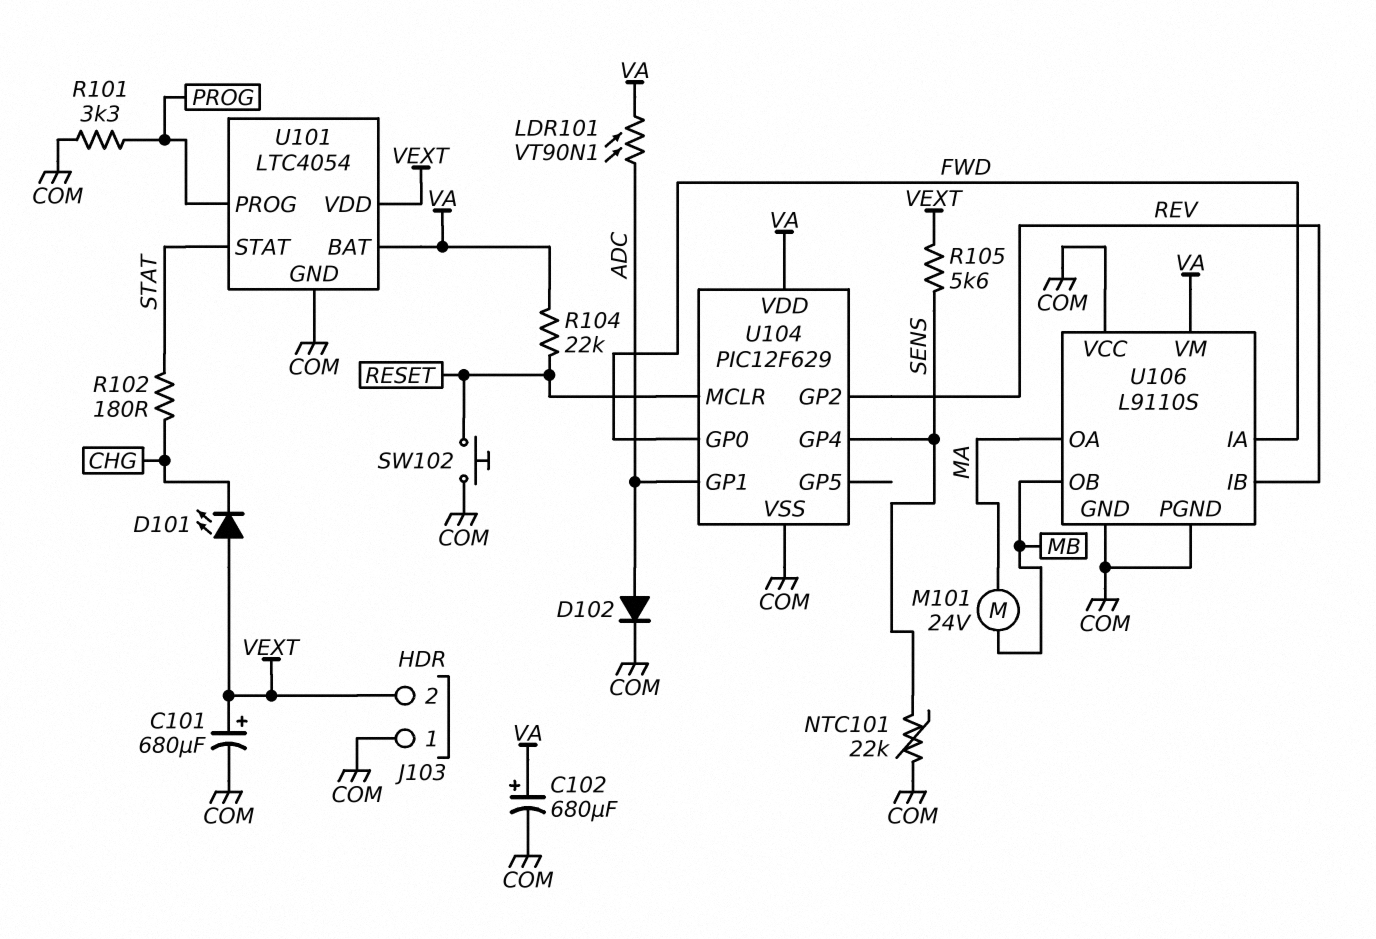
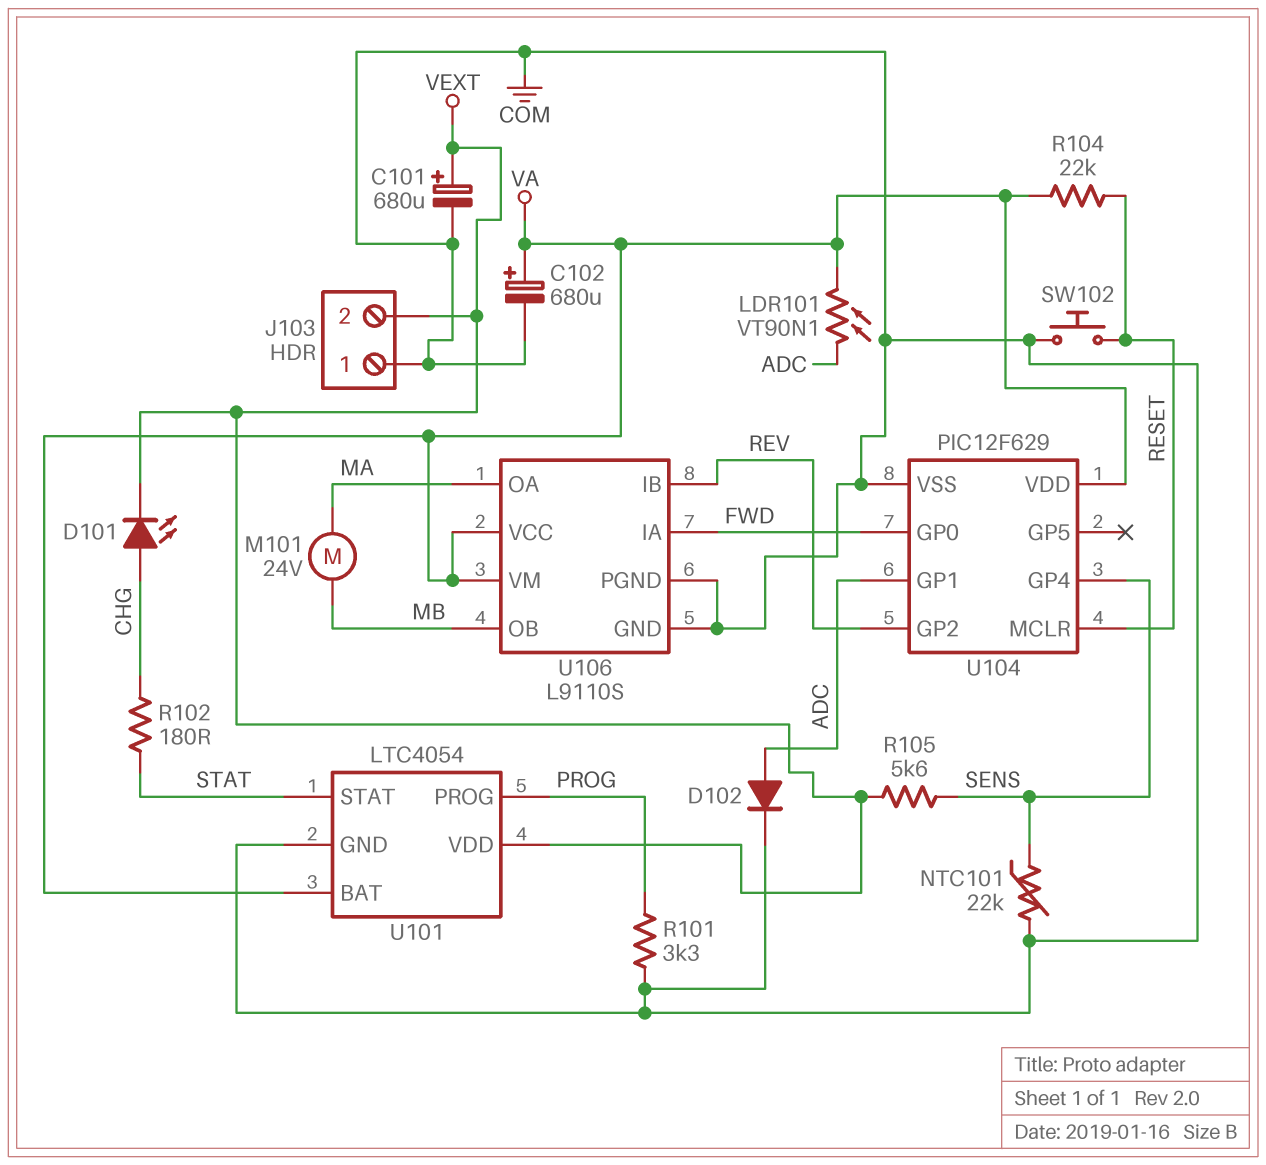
D101: LED (A VEXT, K CHG) -> LED (A CHG, K VEXT)
U106 pin VCC: COM -> VA

